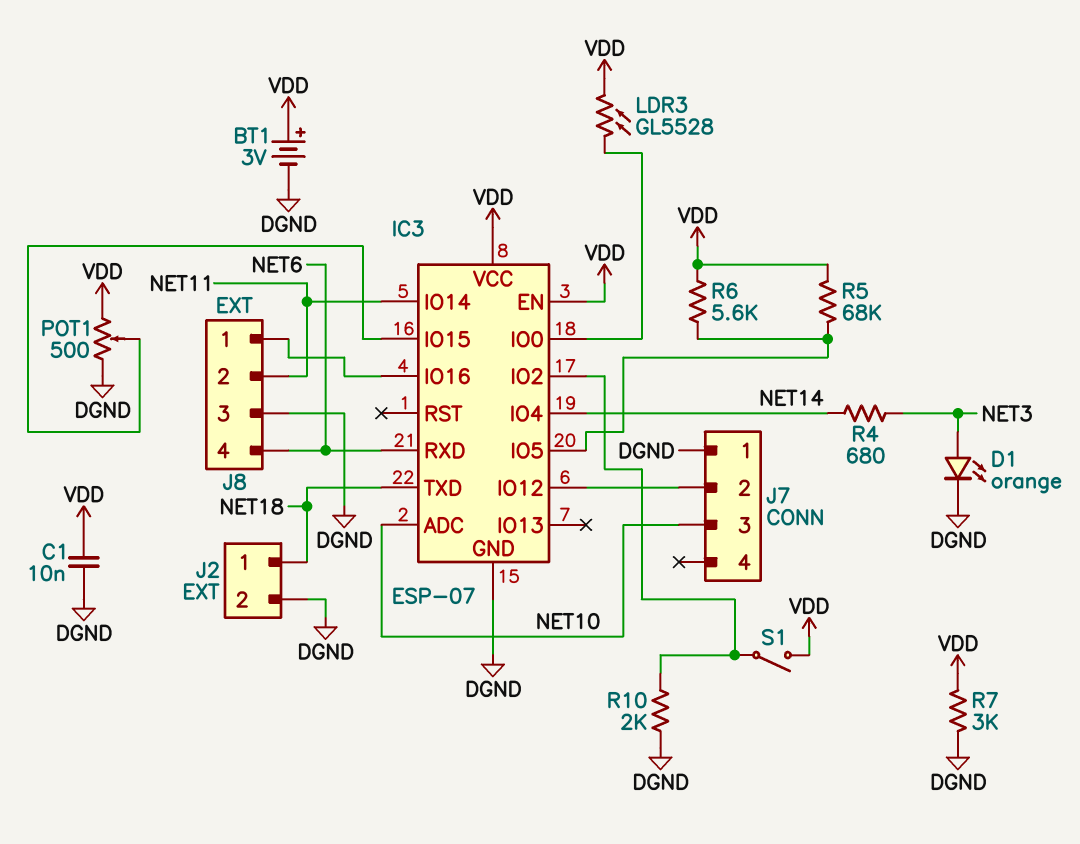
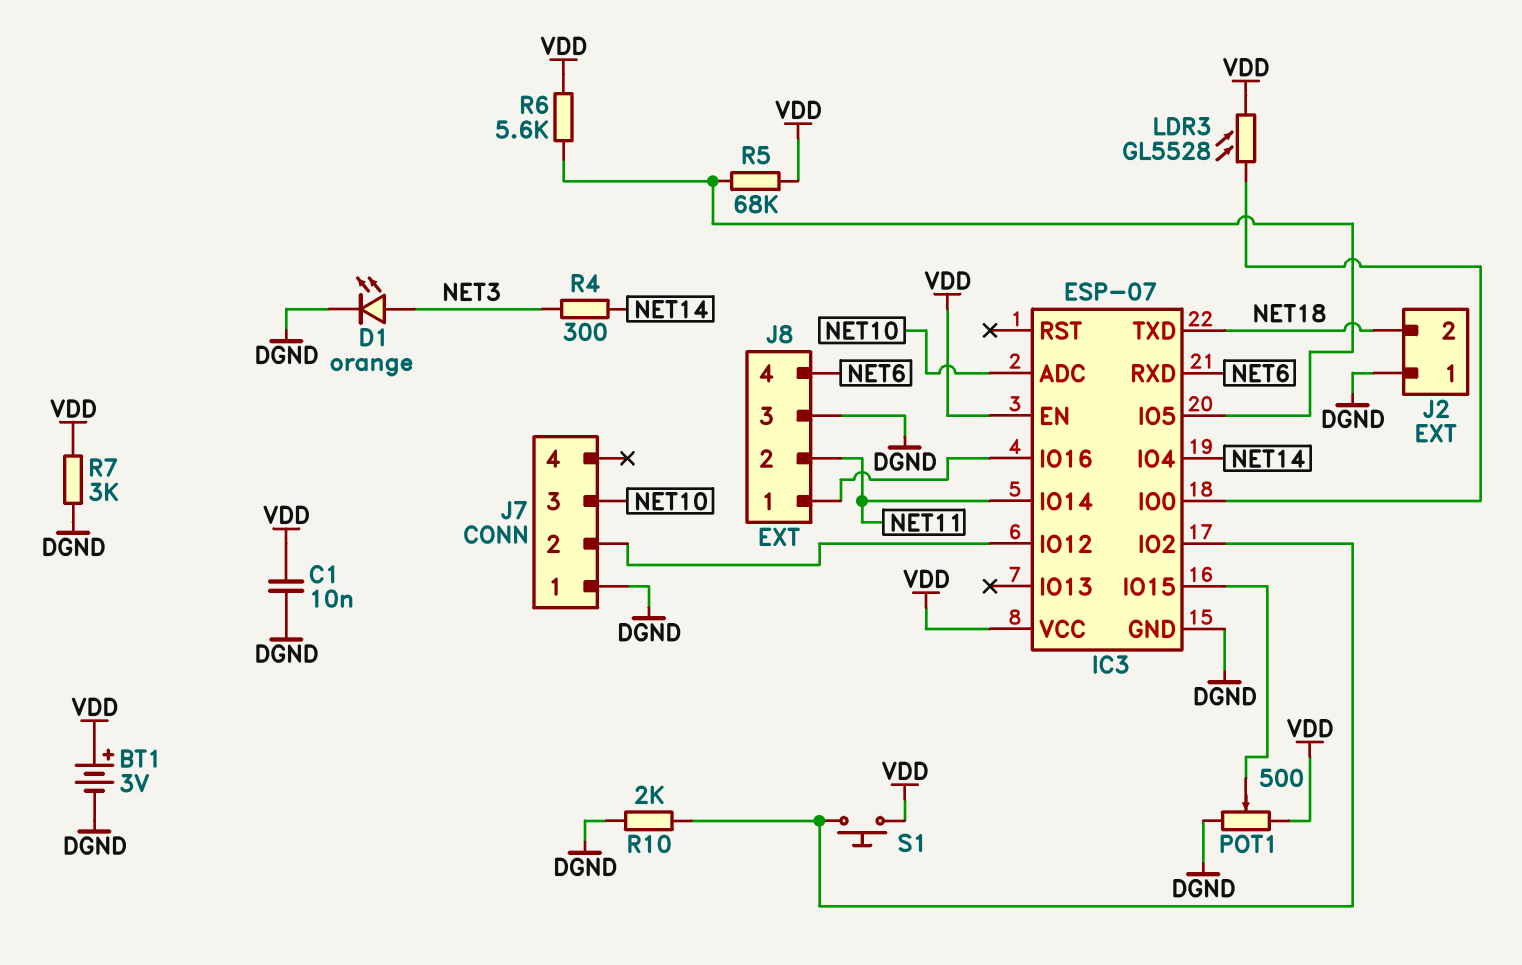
J2 pin 1: NET18 -> DGND
J2 pin 2: DGND -> NET18
R4: 680 (NET3, NET14) -> 300 (NET3, NET14)
S1: switch (IC3/IO2, VDD) -> button (IC3/IO2, VDD)

